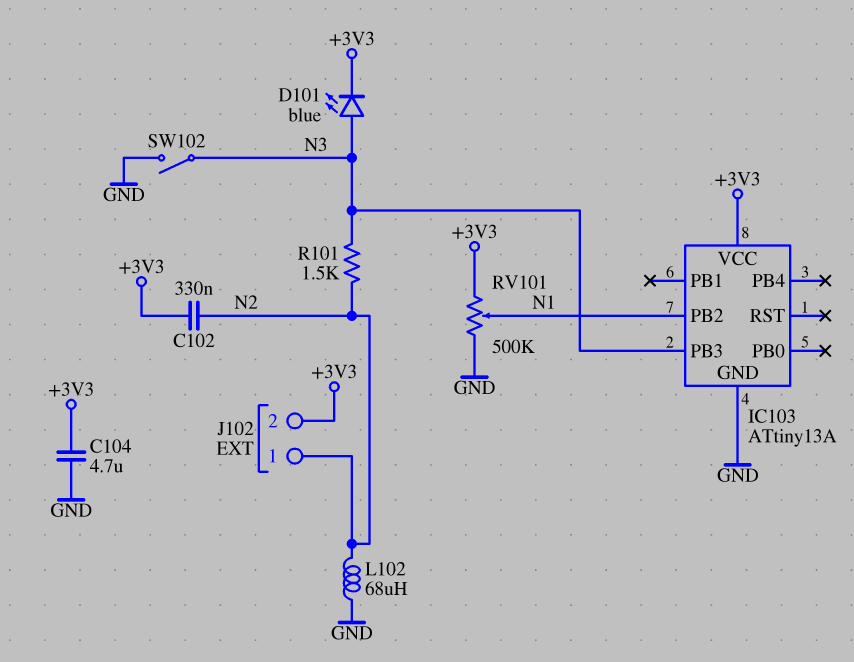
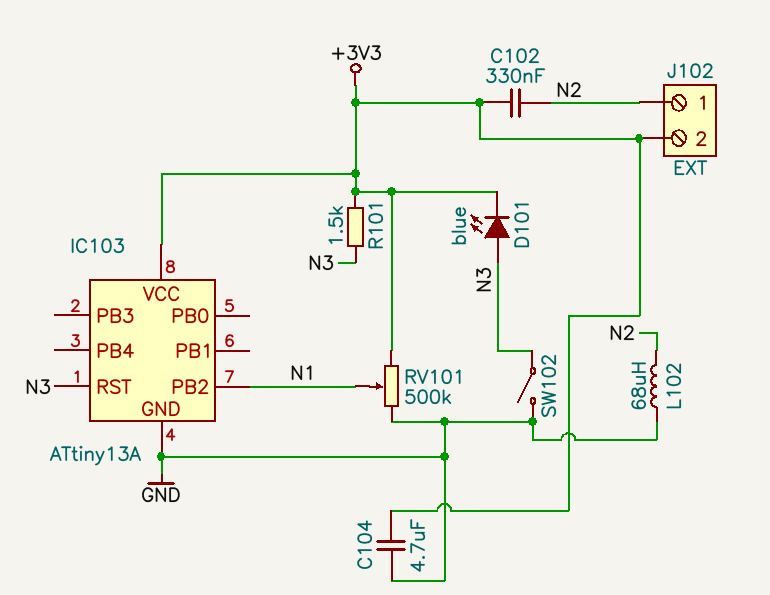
IC103 pin PB3: N3 -> none
IC103 pin RST: none -> N3
R101: 1.5k (N2, N3) -> 1.5k (+3V3, N3)

